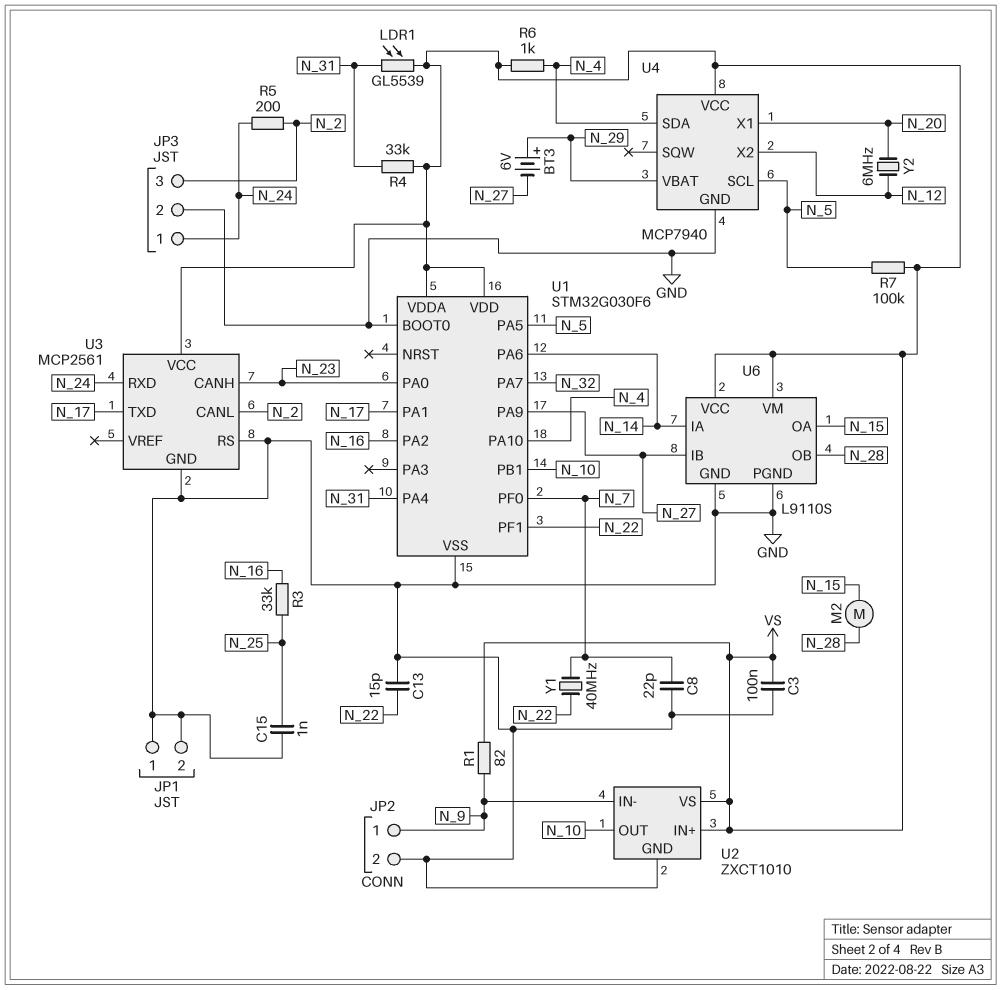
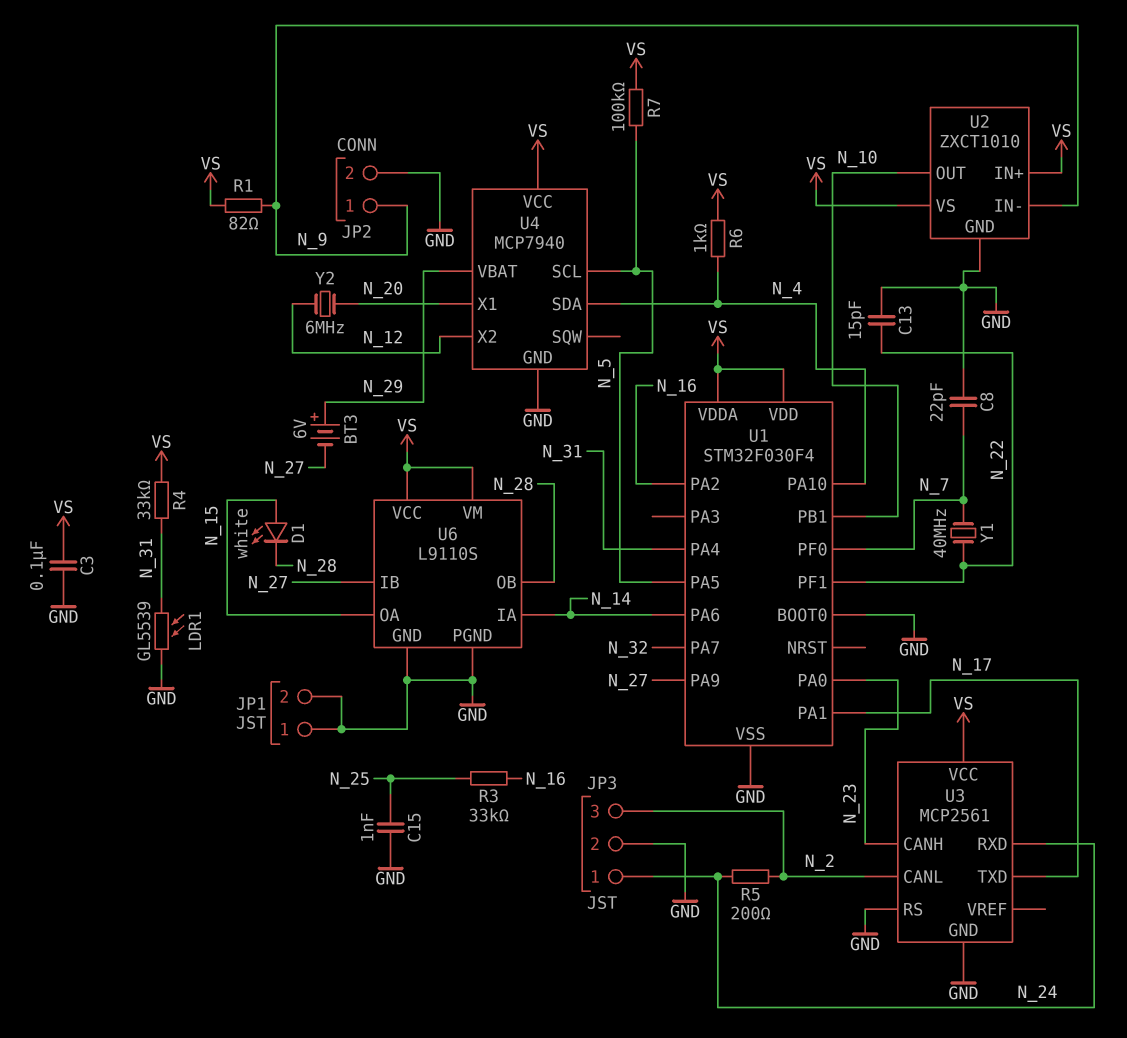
D1: none -> LED white (A N_15, K N_28)
LDR1: GL5539 (N_31, VS) -> GL5539 (GND, N_31)
M2: motor (N_15, N_28) -> none
U1: STM32G030F6 -> STM32F030F4

